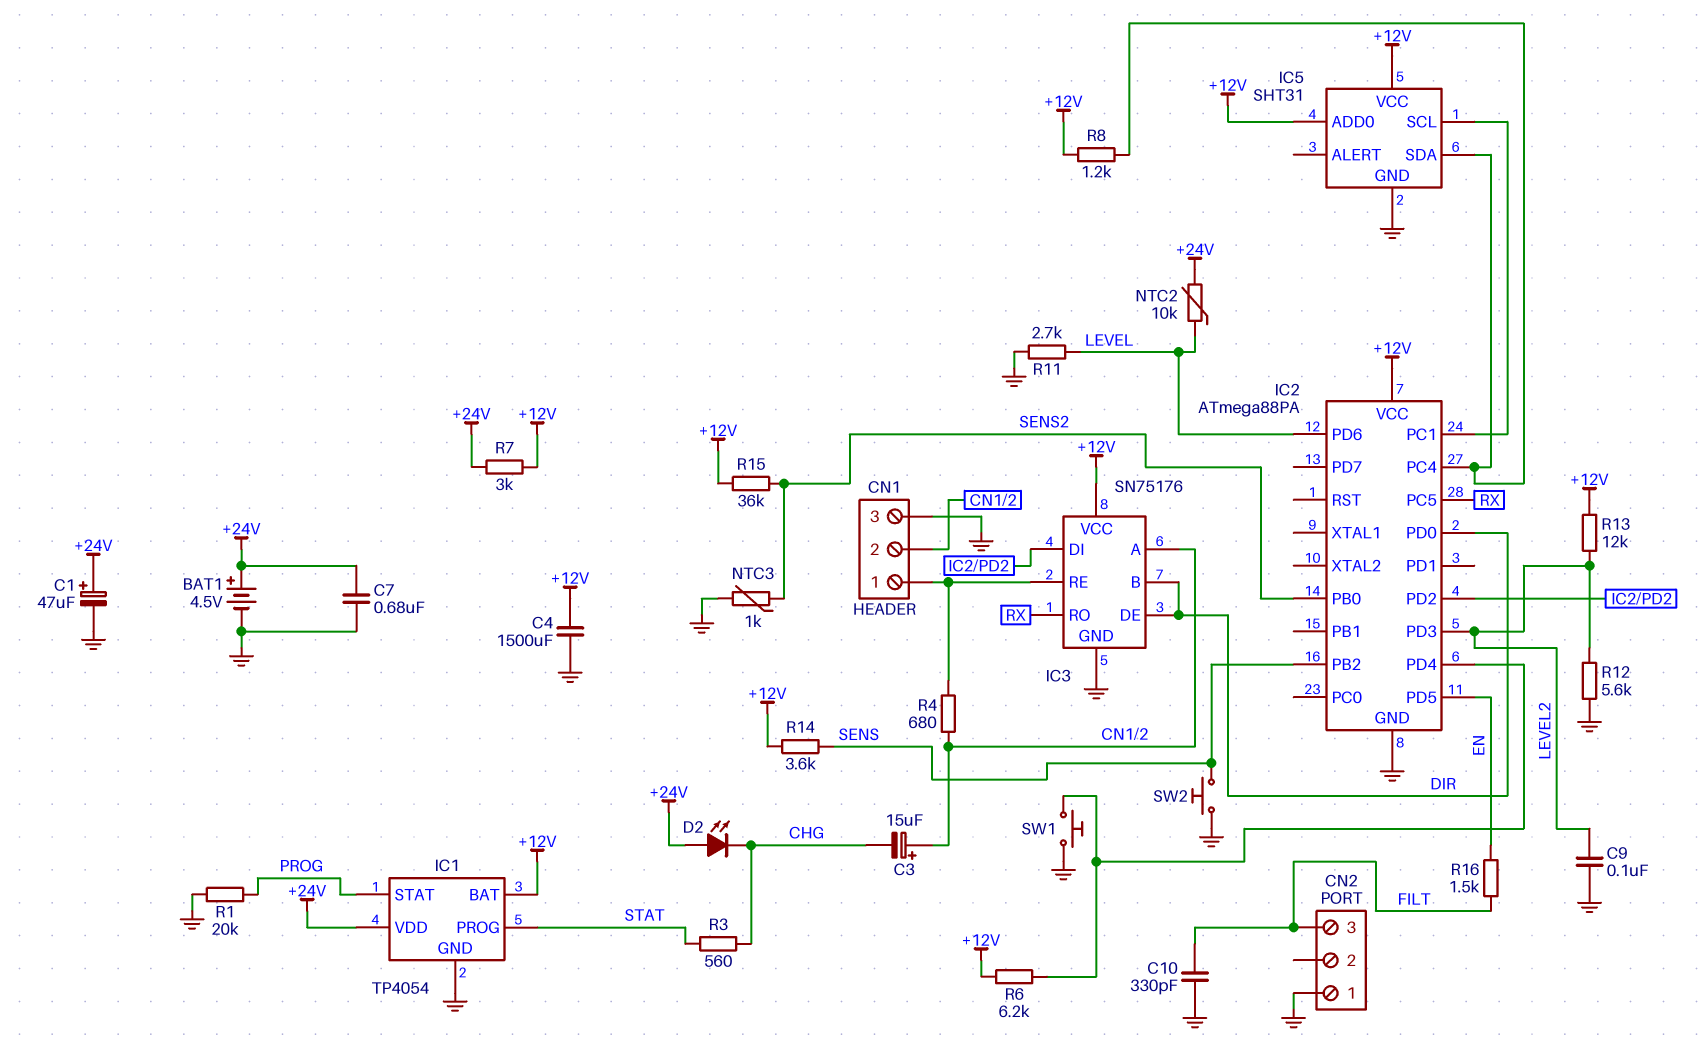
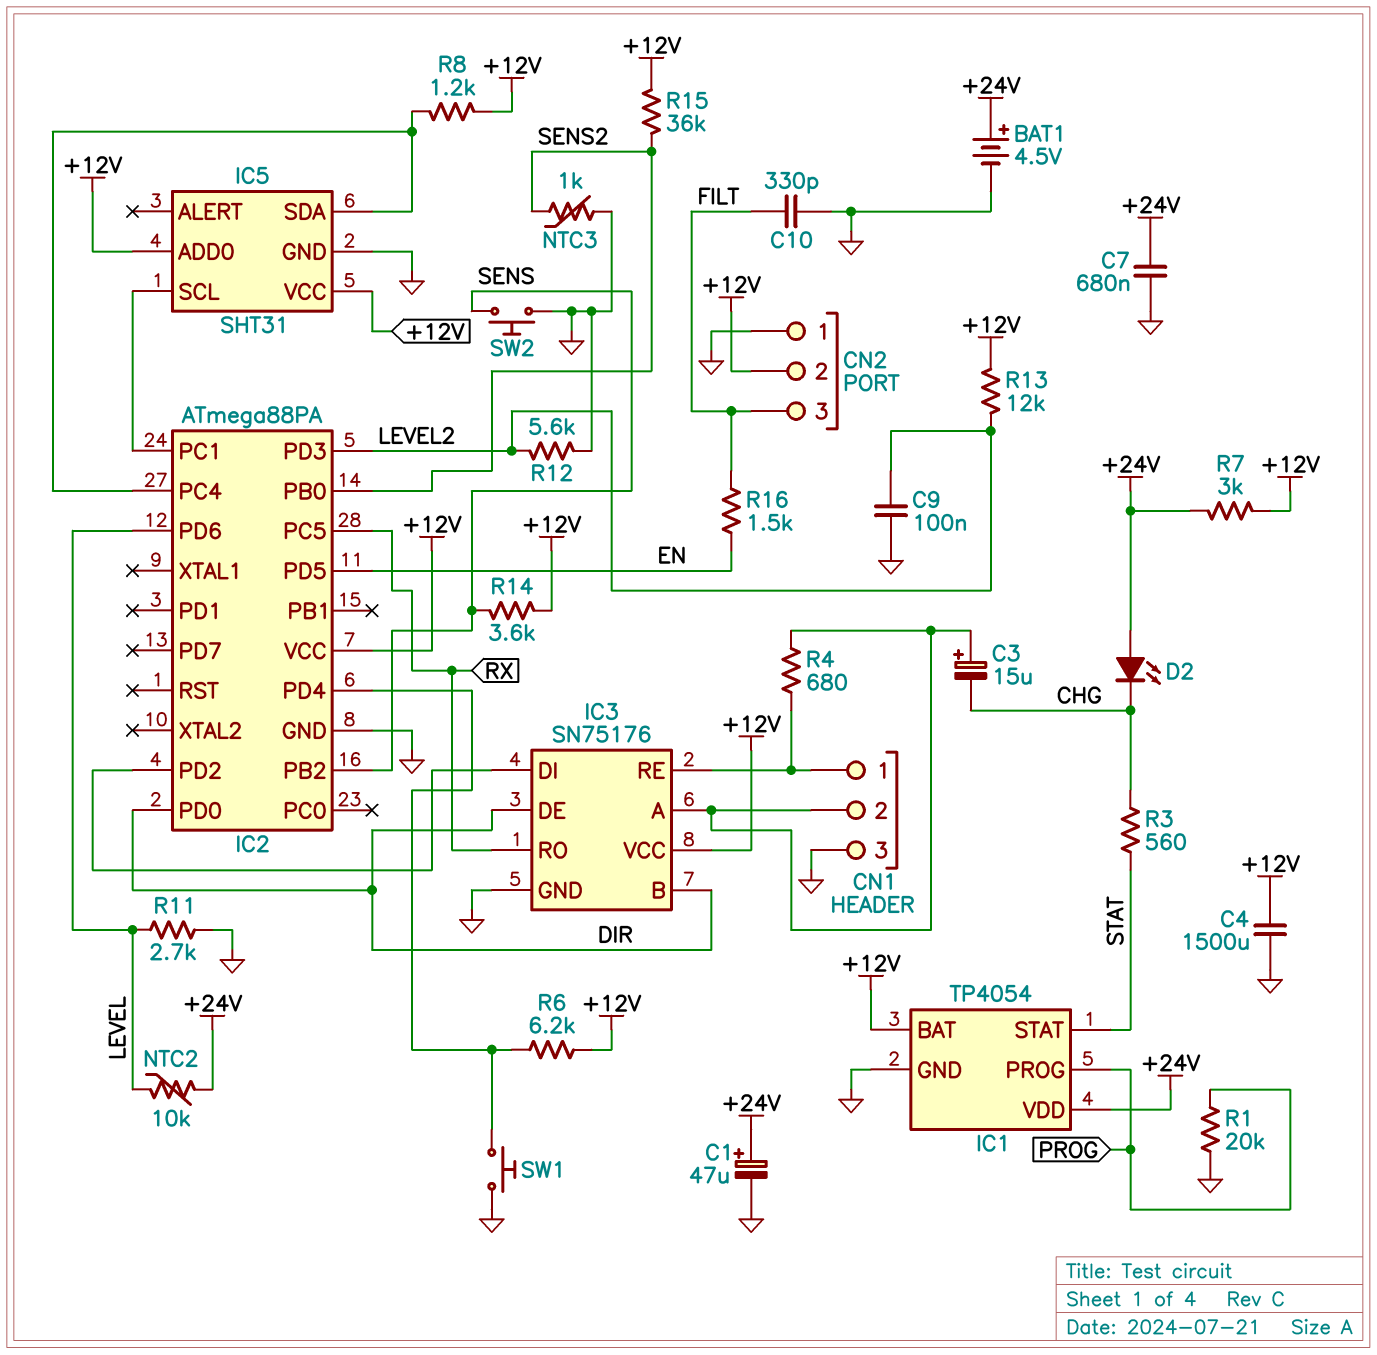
CN2 pin 2: none -> +12V
IC1 pin PROG: STAT -> PROG
IC1 pin STAT: PROG -> STAT

